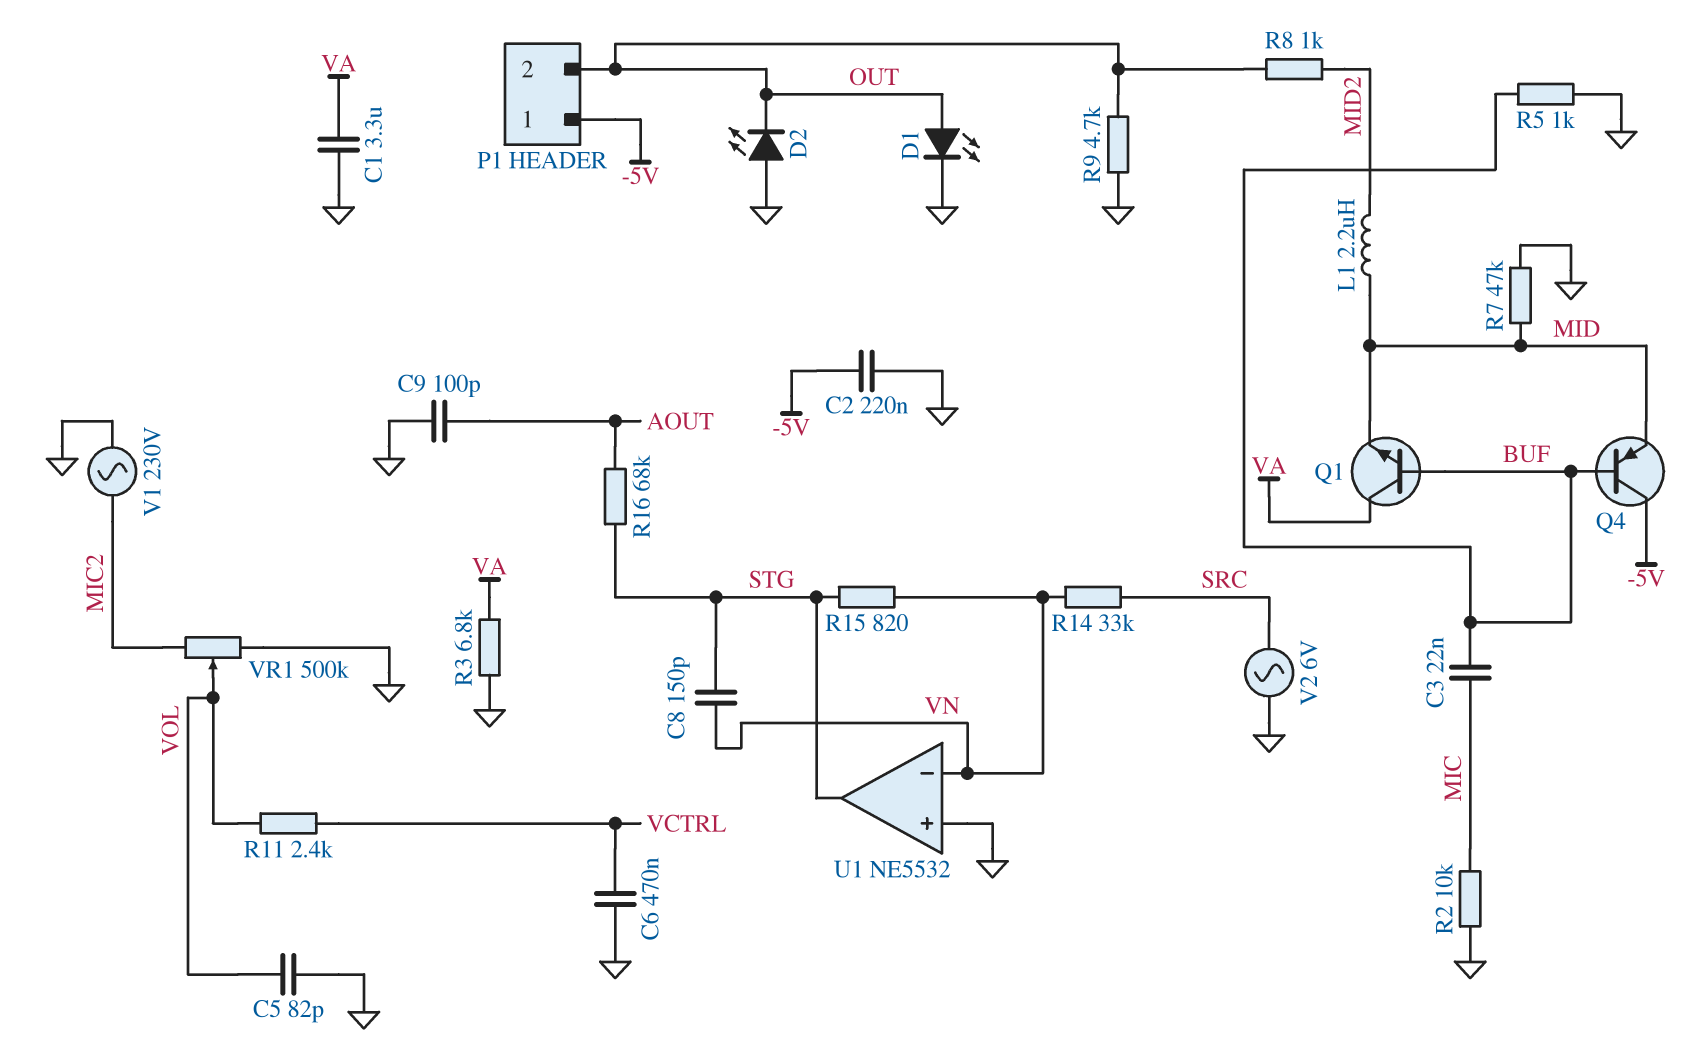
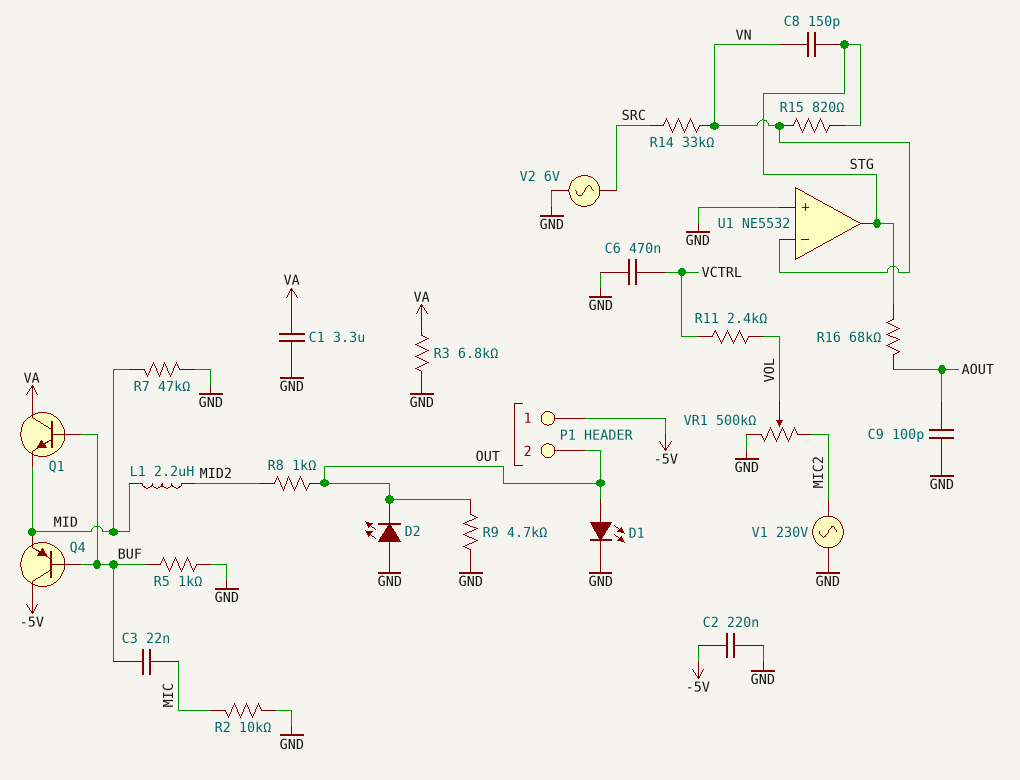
C5: 82pF (GND, VOL) -> none

